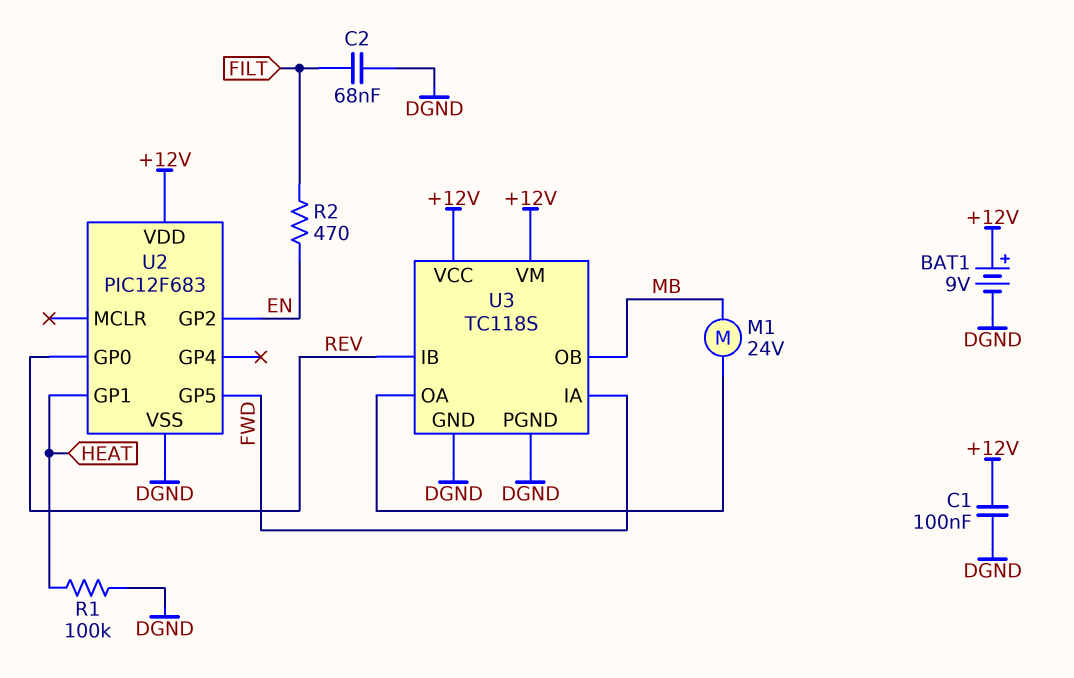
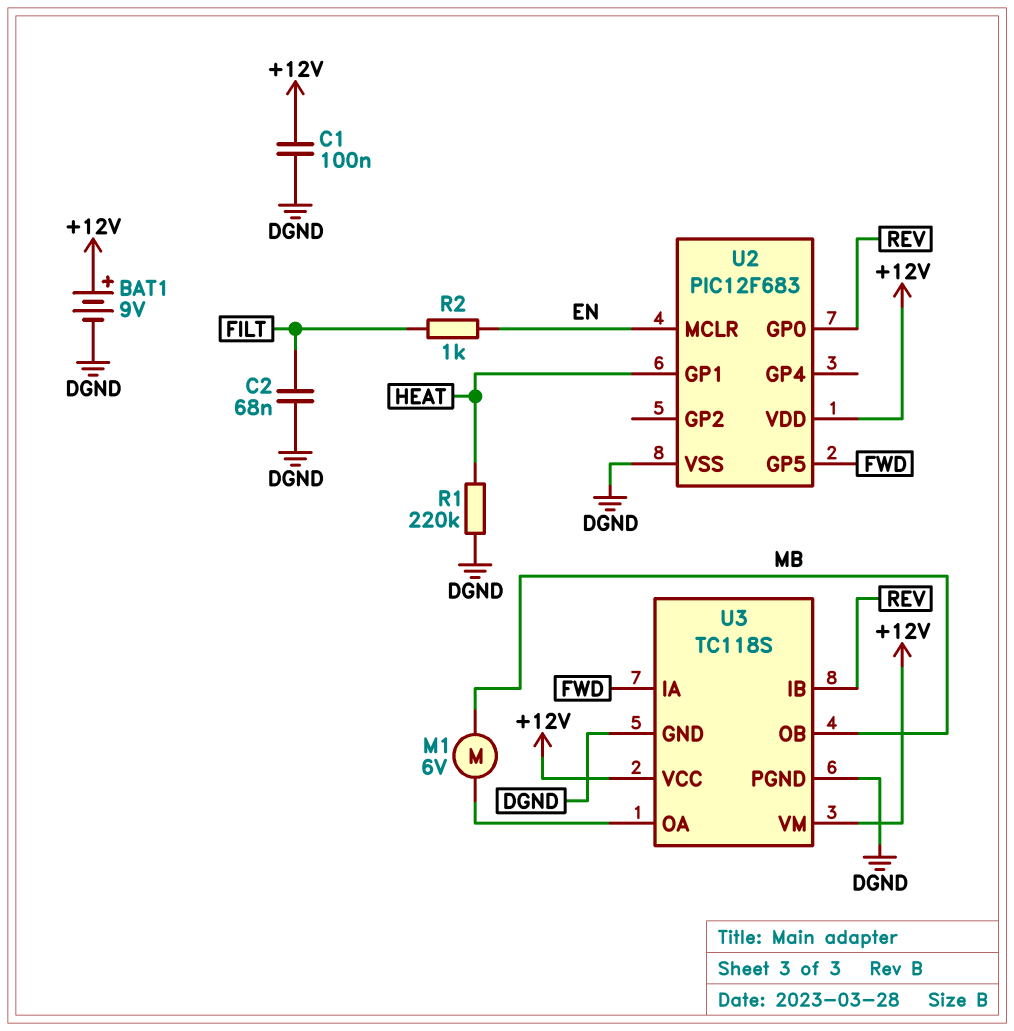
M1: motor 24V (MB, U3/OA) -> motor 6V (MB, U3/OA)
R1: 100k (DGND, HEAT) -> 220k (DGND, HEAT)
R2: 470 (EN, FILT) -> 1k (EN, FILT)
U2 pin GP2: EN -> none
U2 pin MCLR: none -> EN

